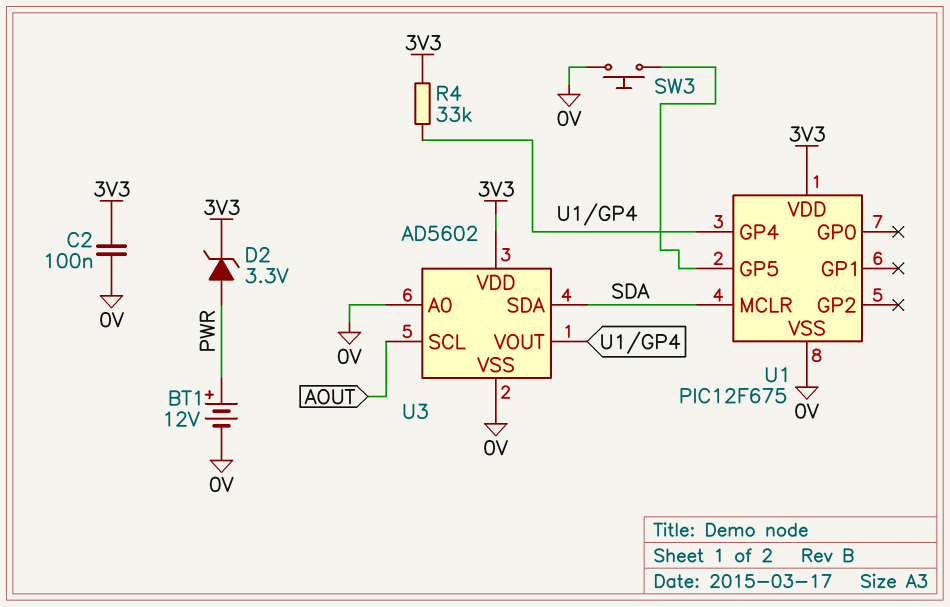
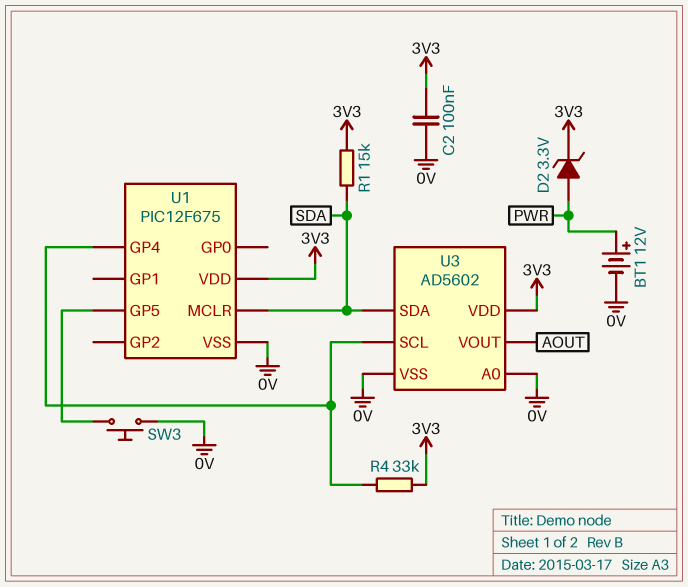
R1: none -> 15k (3V3, SDA)
U3 pin SCL: AOUT -> U1/GP4
U3 pin VOUT: U1/GP4 -> AOUT

